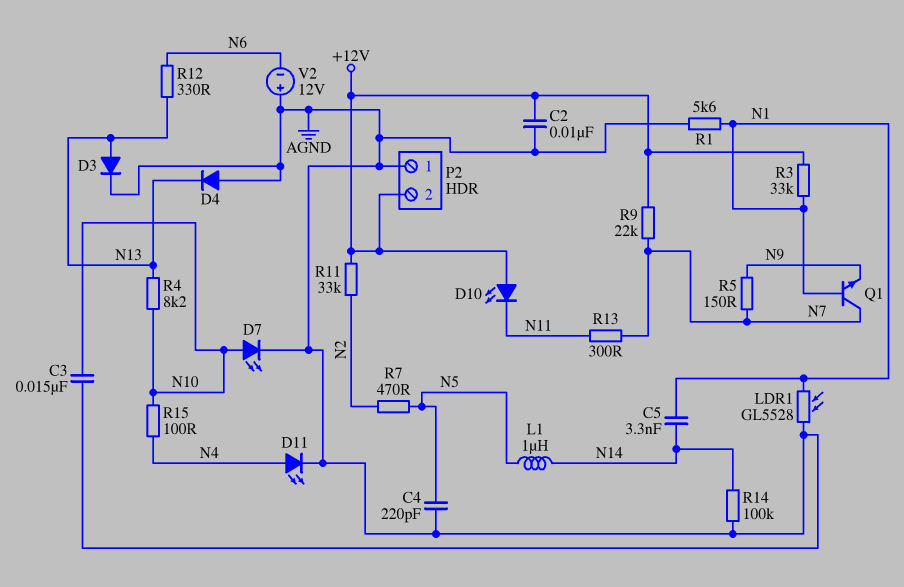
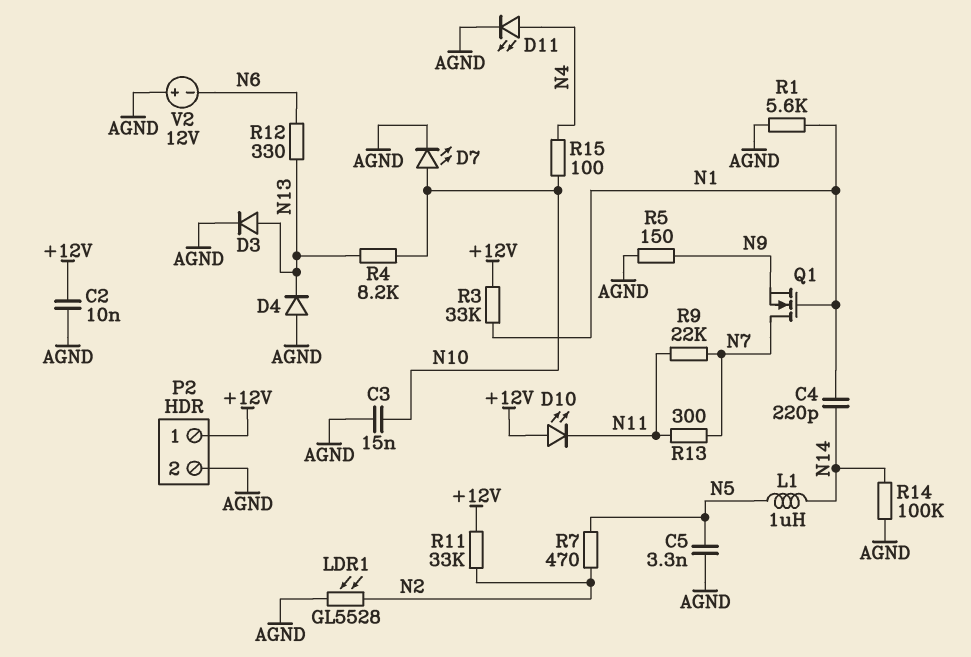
C4: 220pF (AGND, N5) -> 220pF (N1, N14)
C5: 3.3nF (N1, N14) -> 3.3nF (AGND, N5)
LDR1: GL5528 (AGND, N1) -> GL5528 (AGND, N2)
P2 pin 1: AGND -> +12V
P2 pin 2: +12V -> AGND
Q1: NPN (B N1, C N7, E N9) -> NMOS (G N1, D N7, S N9)
R5: 150 (N7, N9) -> 150 (AGND, N9)
R9: 22k (+12V, N7) -> 22k (N7, N11)

